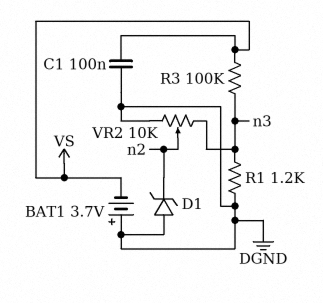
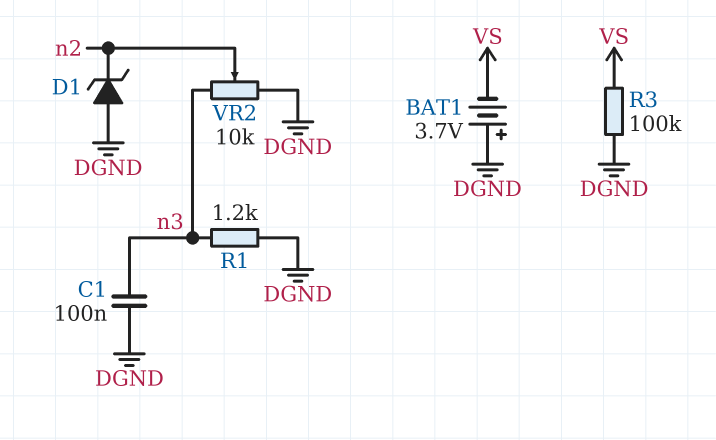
C1: 100nF (DGND, VS) -> 100nF (DGND, n3)
R3: 100k (VS, n3) -> 100k (DGND, VS)

